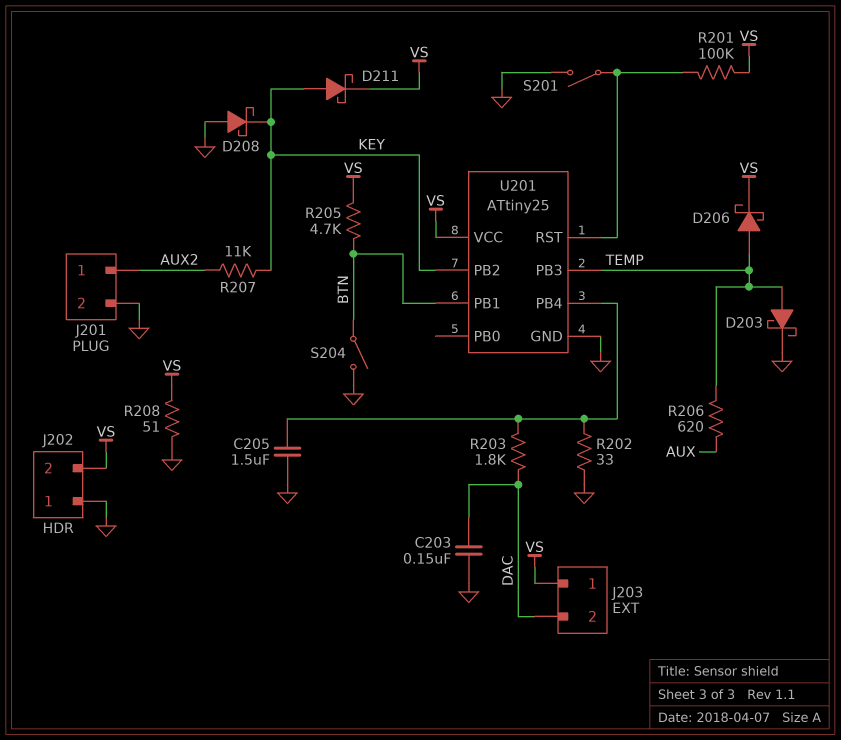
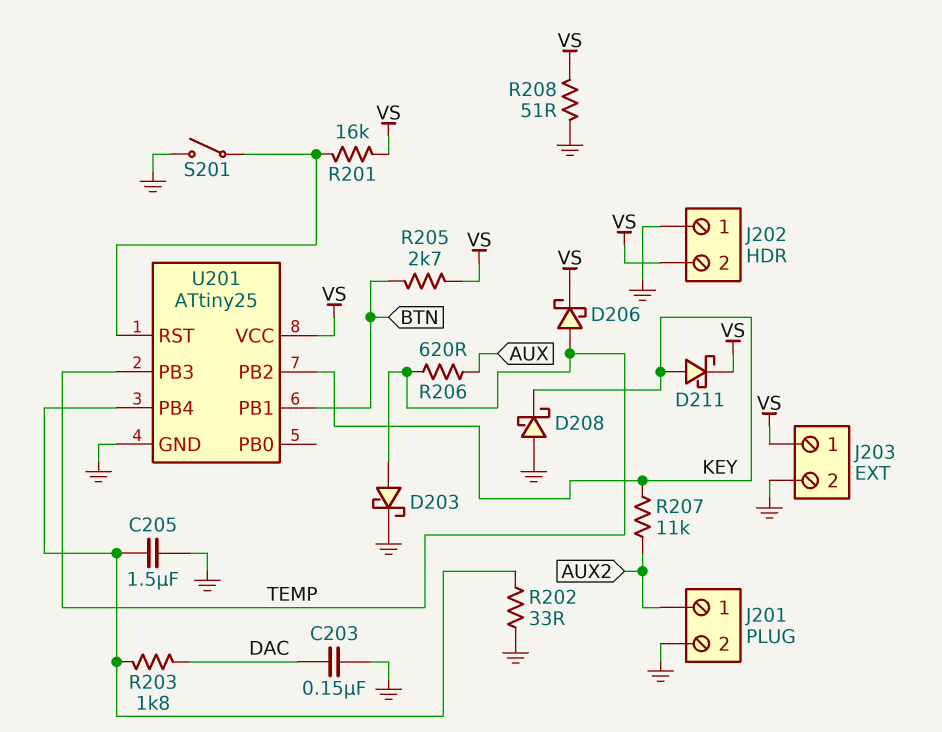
J203 pin 2: DAC -> GND
R201: 100k (U201/RST, VS) -> 16k (U201/RST, VS)
R205: 4.7k (BTN, VS) -> 2.7k (BTN, VS)
S204: switch (BTN, GND) -> none

